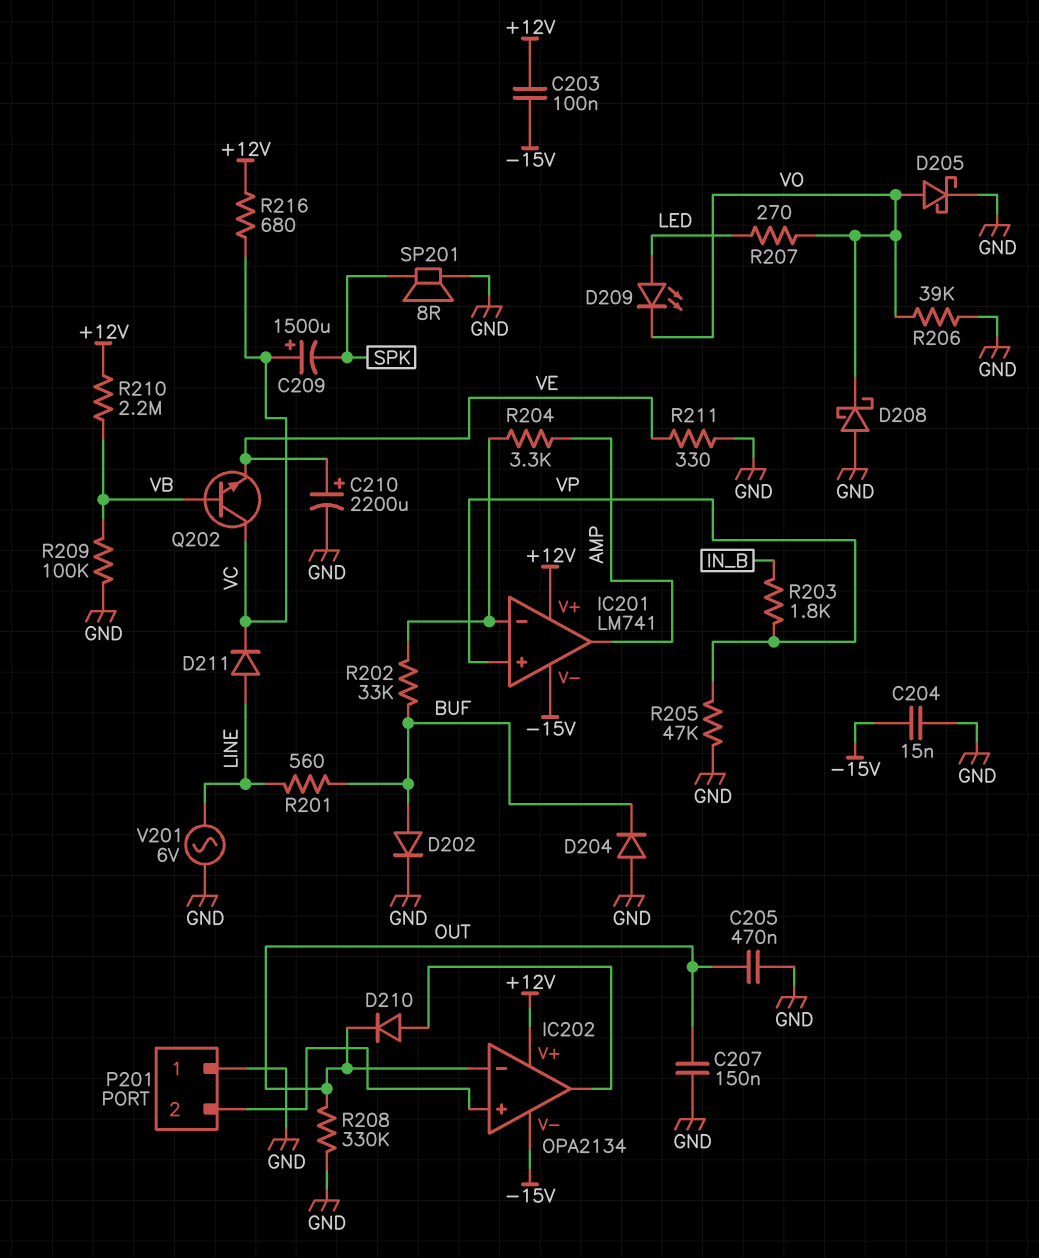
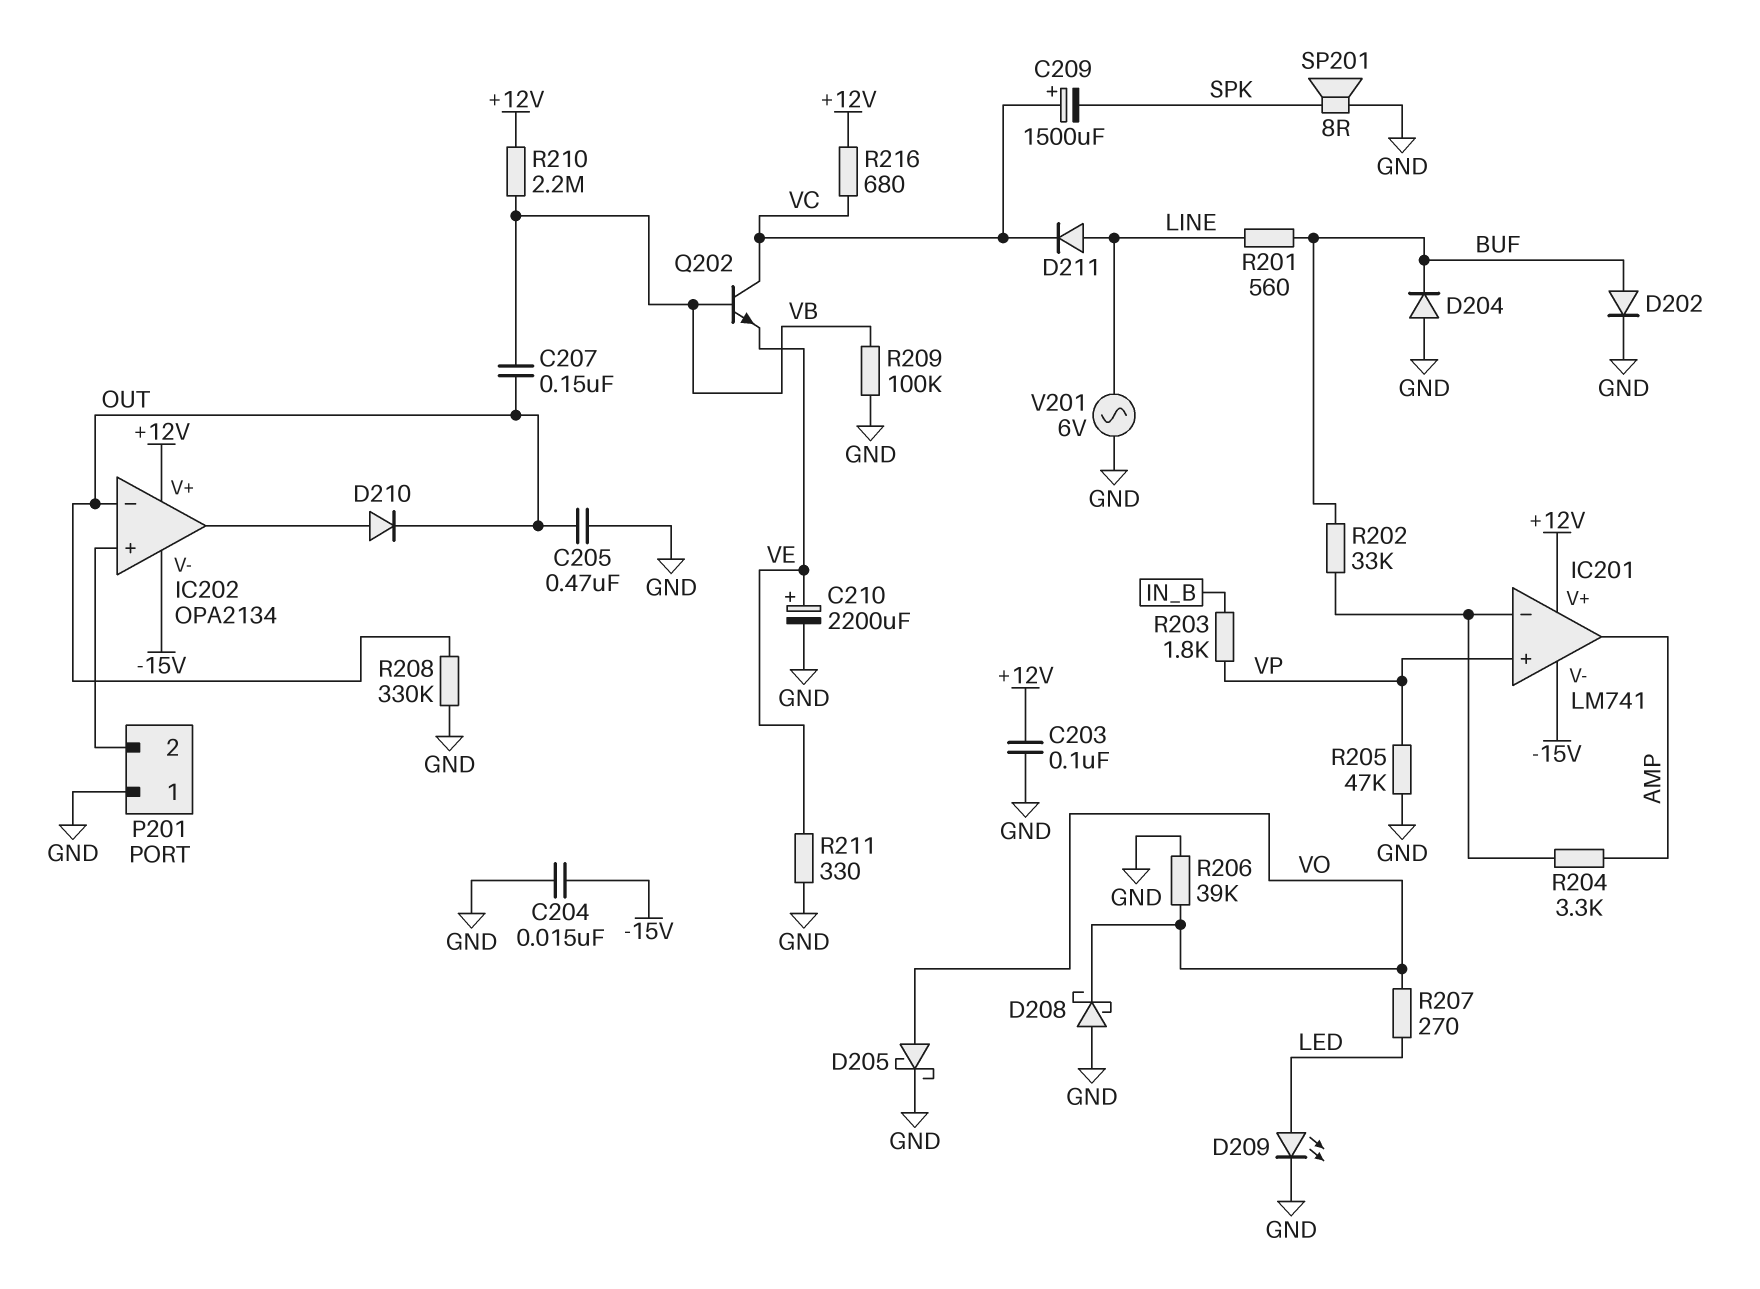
C203: 100nF (+12V, -15V) -> 100nF (+12V, GND)
C207: 150nF (GND, OUT) -> 150nF (OUT, VB)
D209: LED (A LED, K VO) -> LED (A LED, K GND)

